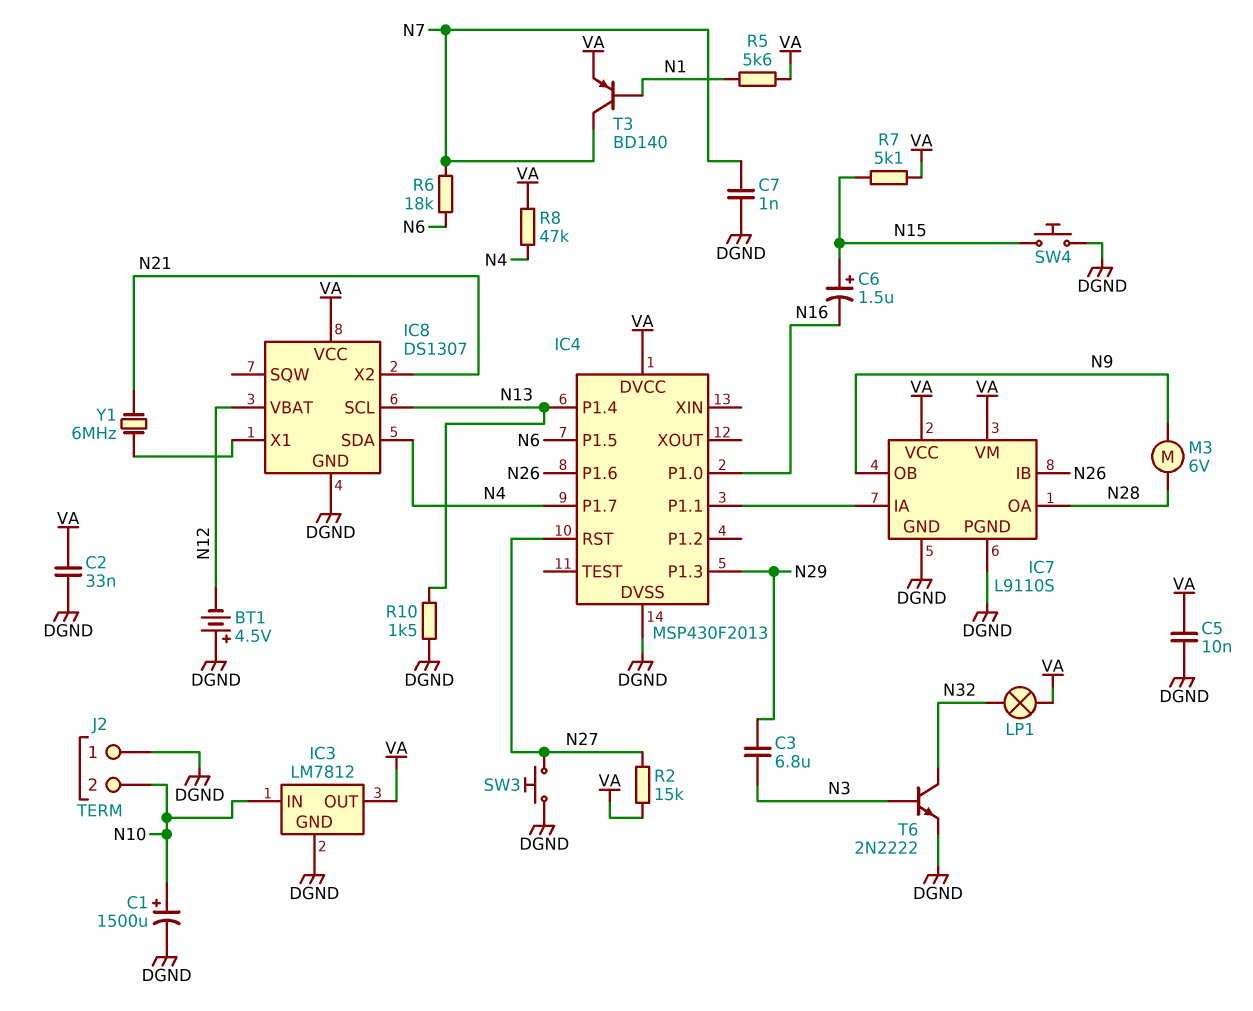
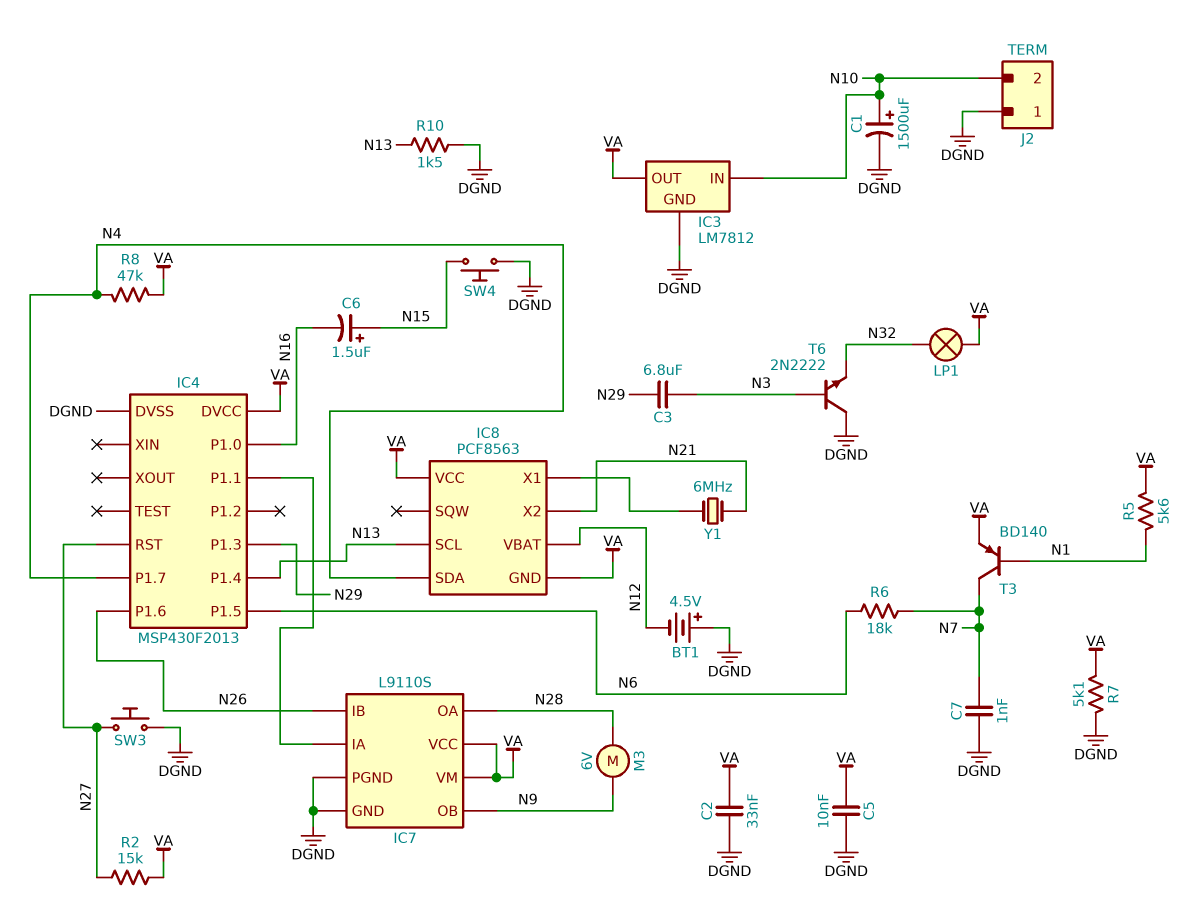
IC8: DS1307 -> PCF8563
IC8 pin GND: DGND -> VA
R7: 5.1k (N15, VA) -> 5.1k (DGND, VA)
T6: NPN 2N2222 (B N3, C N32, E DGND) -> NPN 2N2222 (B N3, C DGND, E N32)

